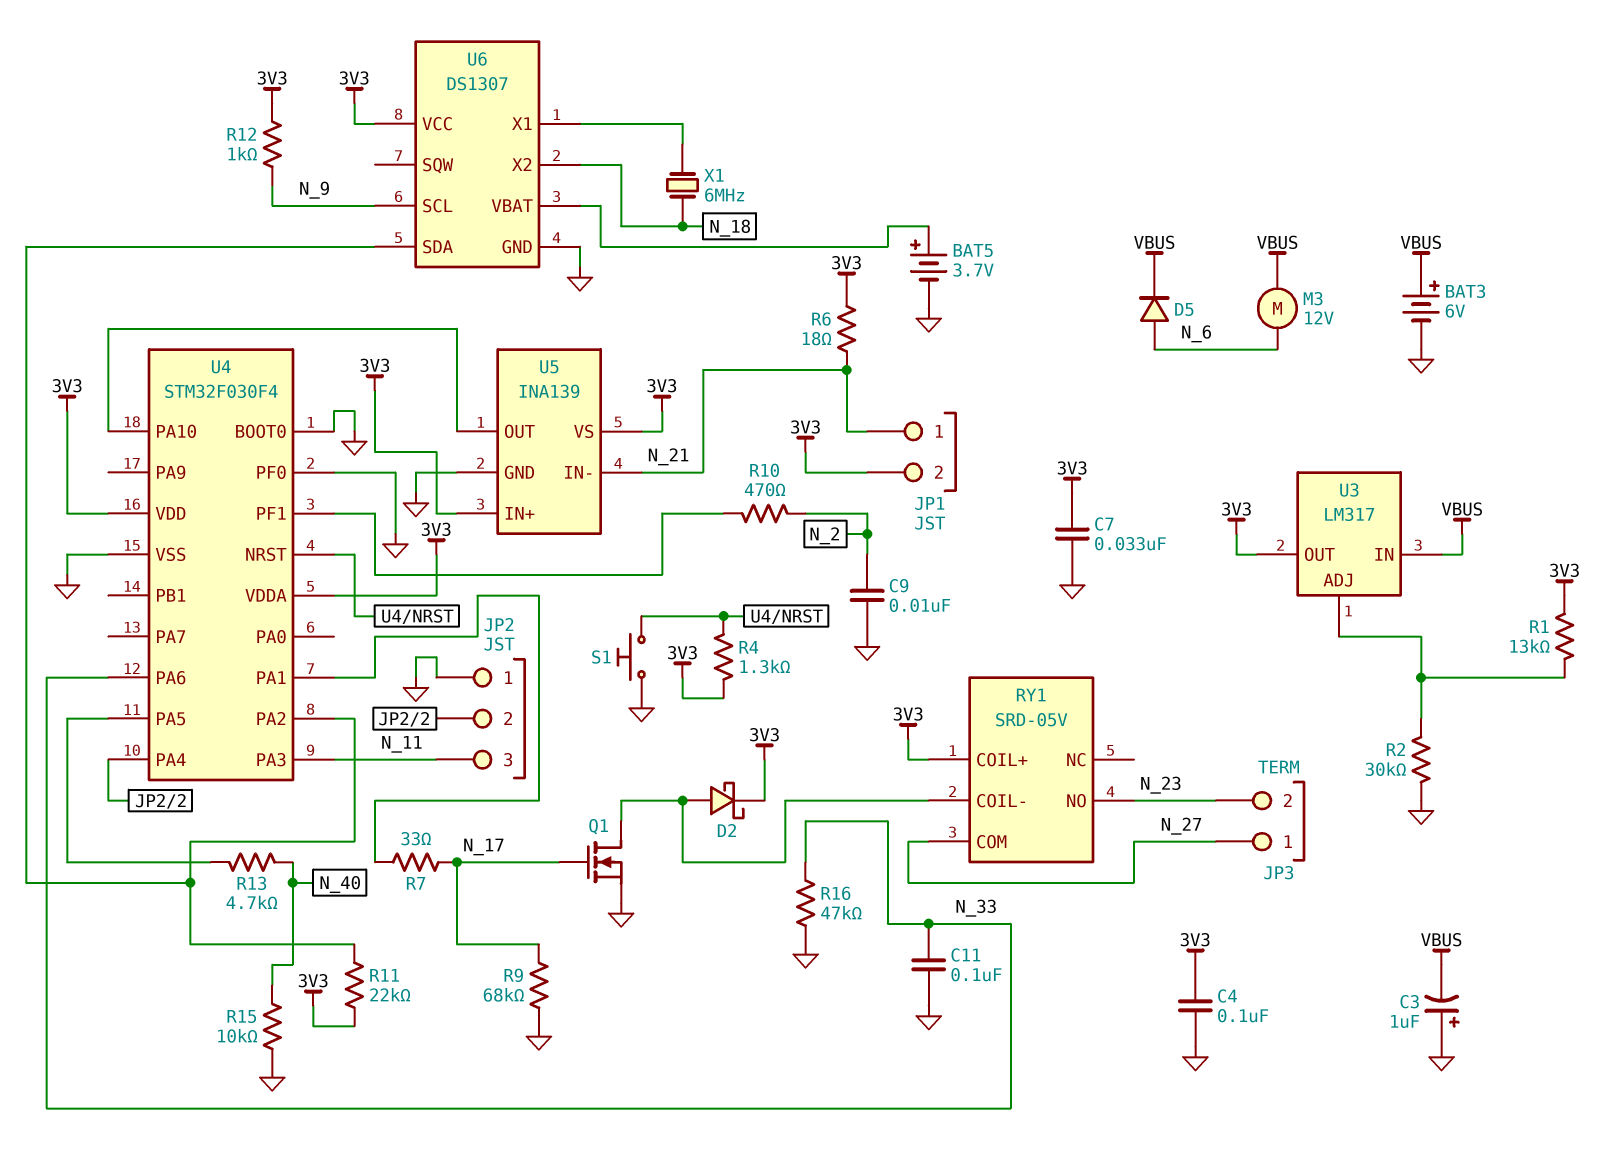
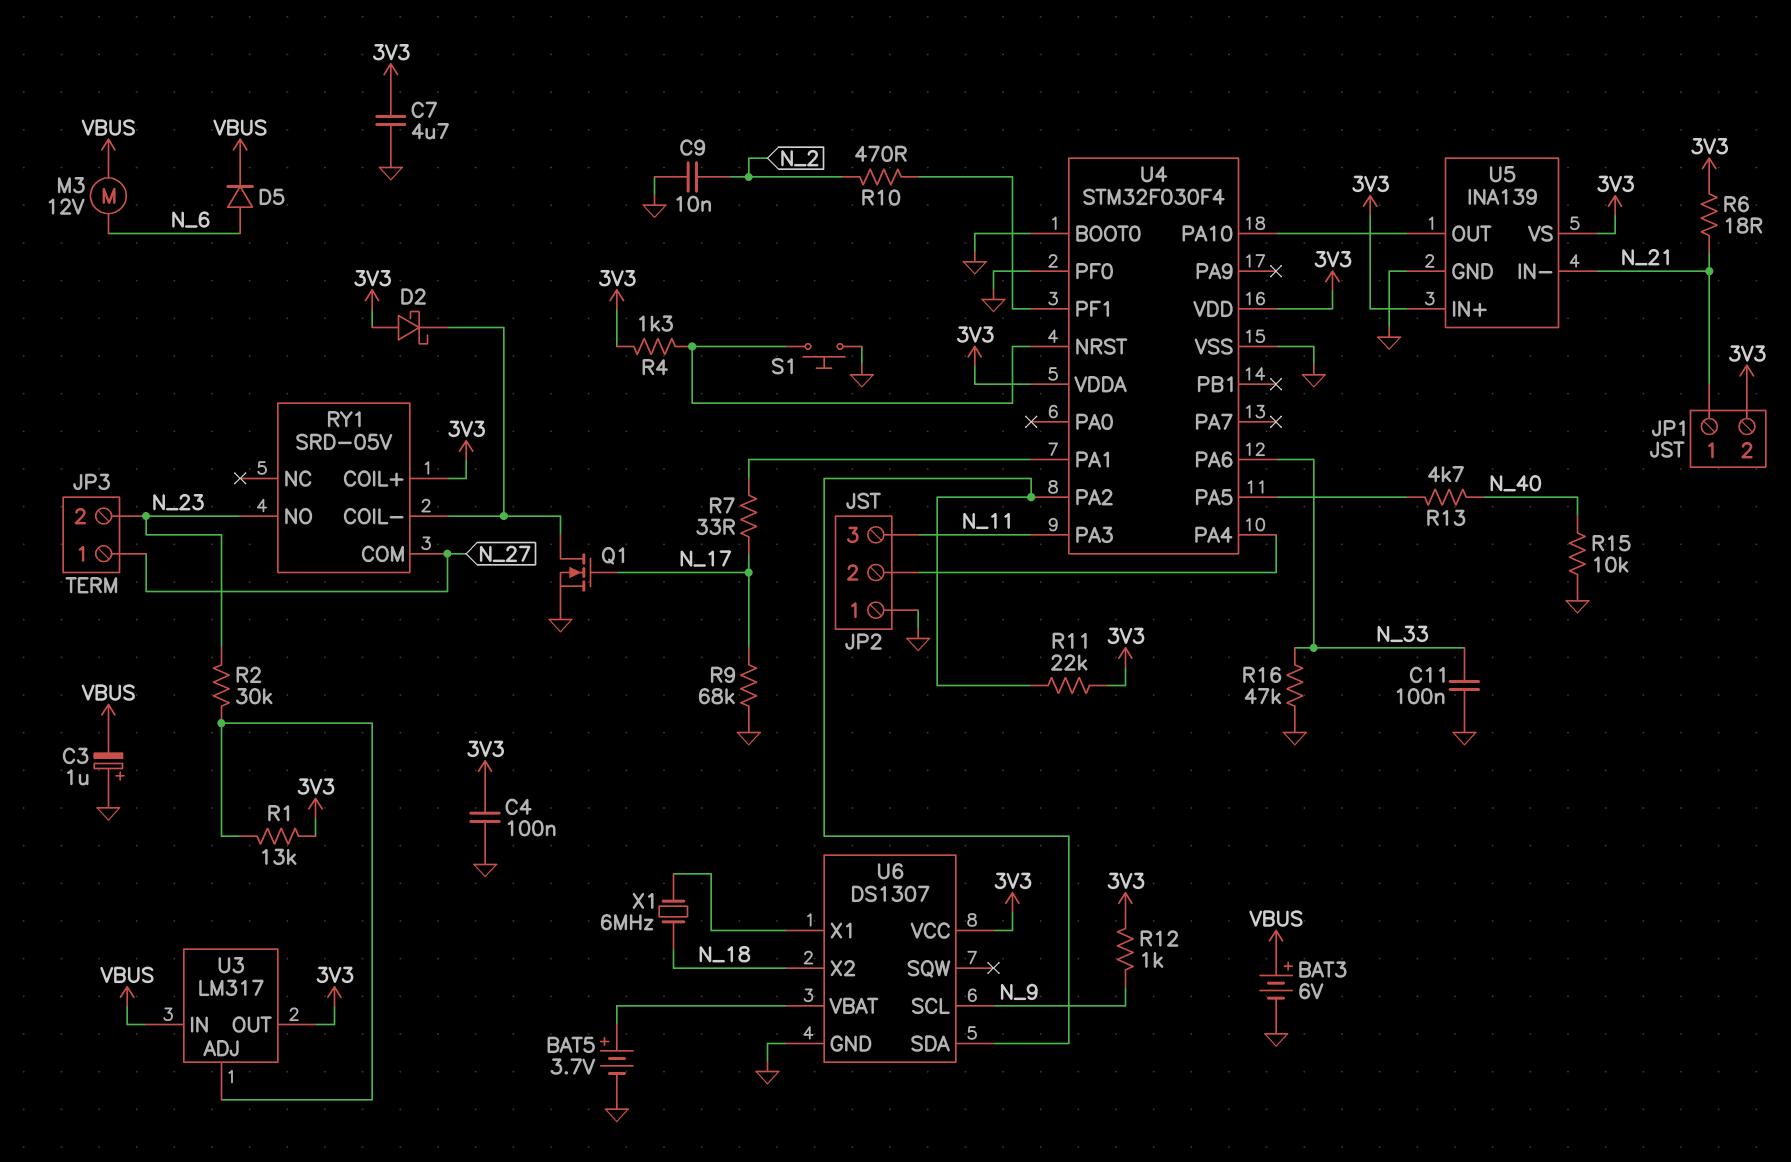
C7: 33nF (3V3, GND) -> 4.7uF (3V3, GND)
D2: schottky (A RY1/COIL-, K 3V3) -> schottky (A 3V3, K RY1/COIL-)
R2: 30k (GND, U3/ADJ) -> 30k (N_23, U3/ADJ)

